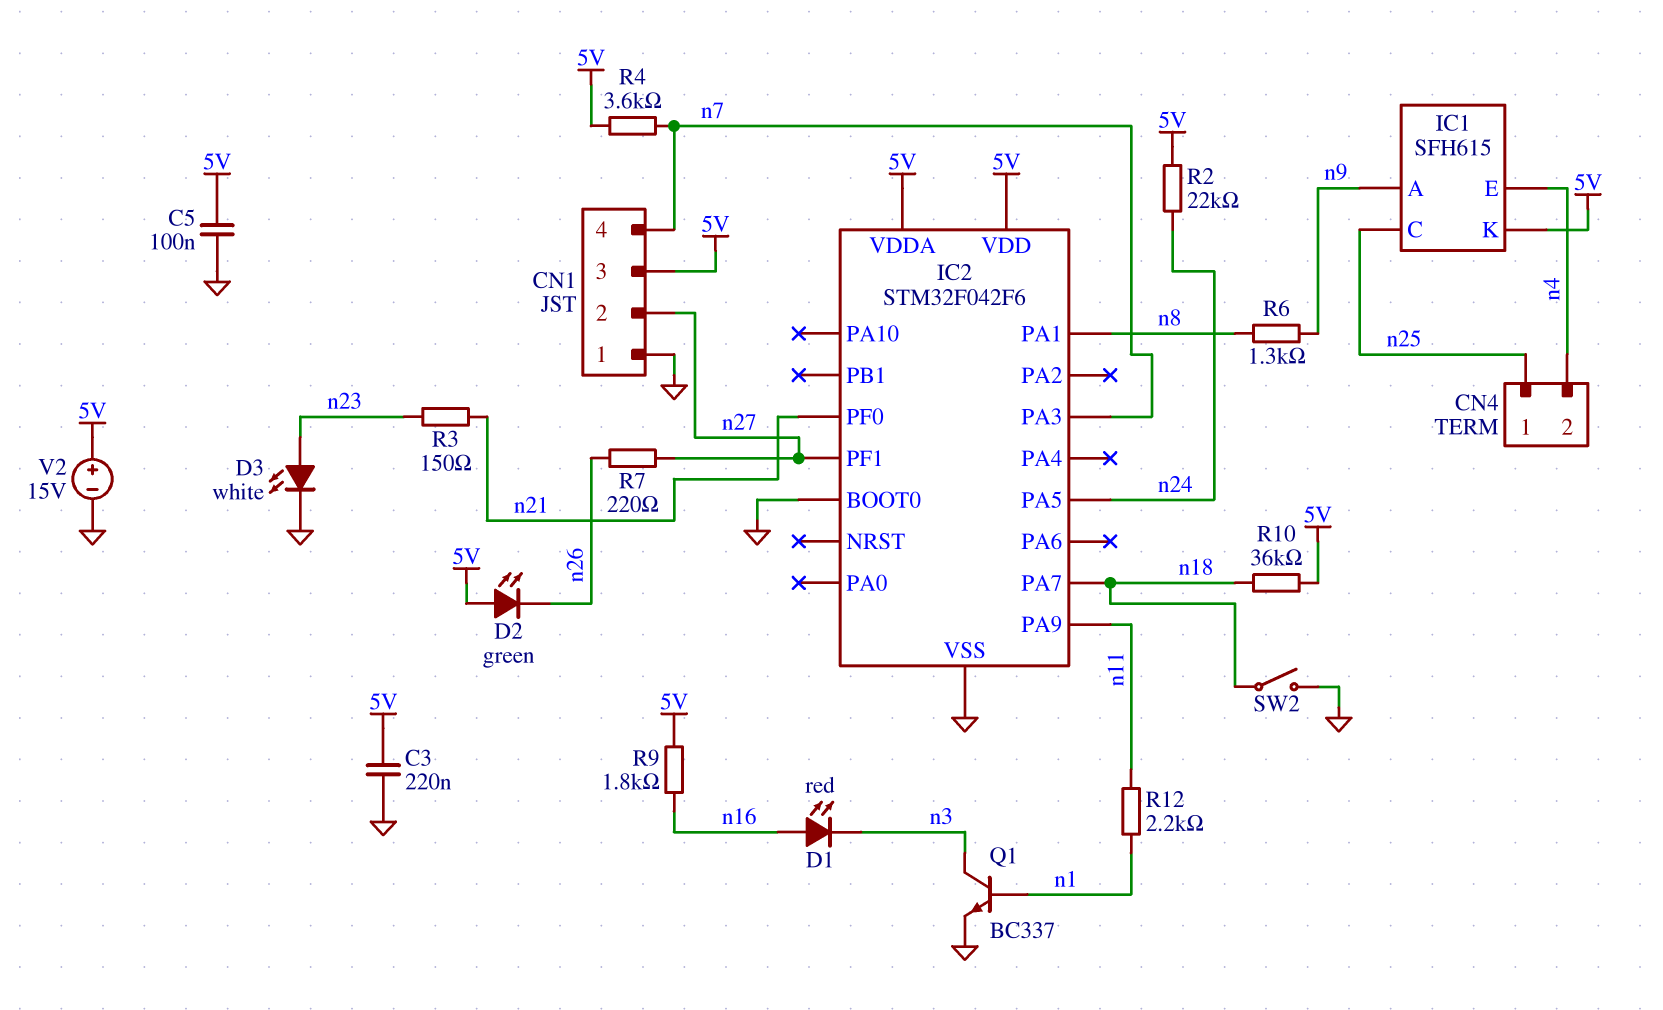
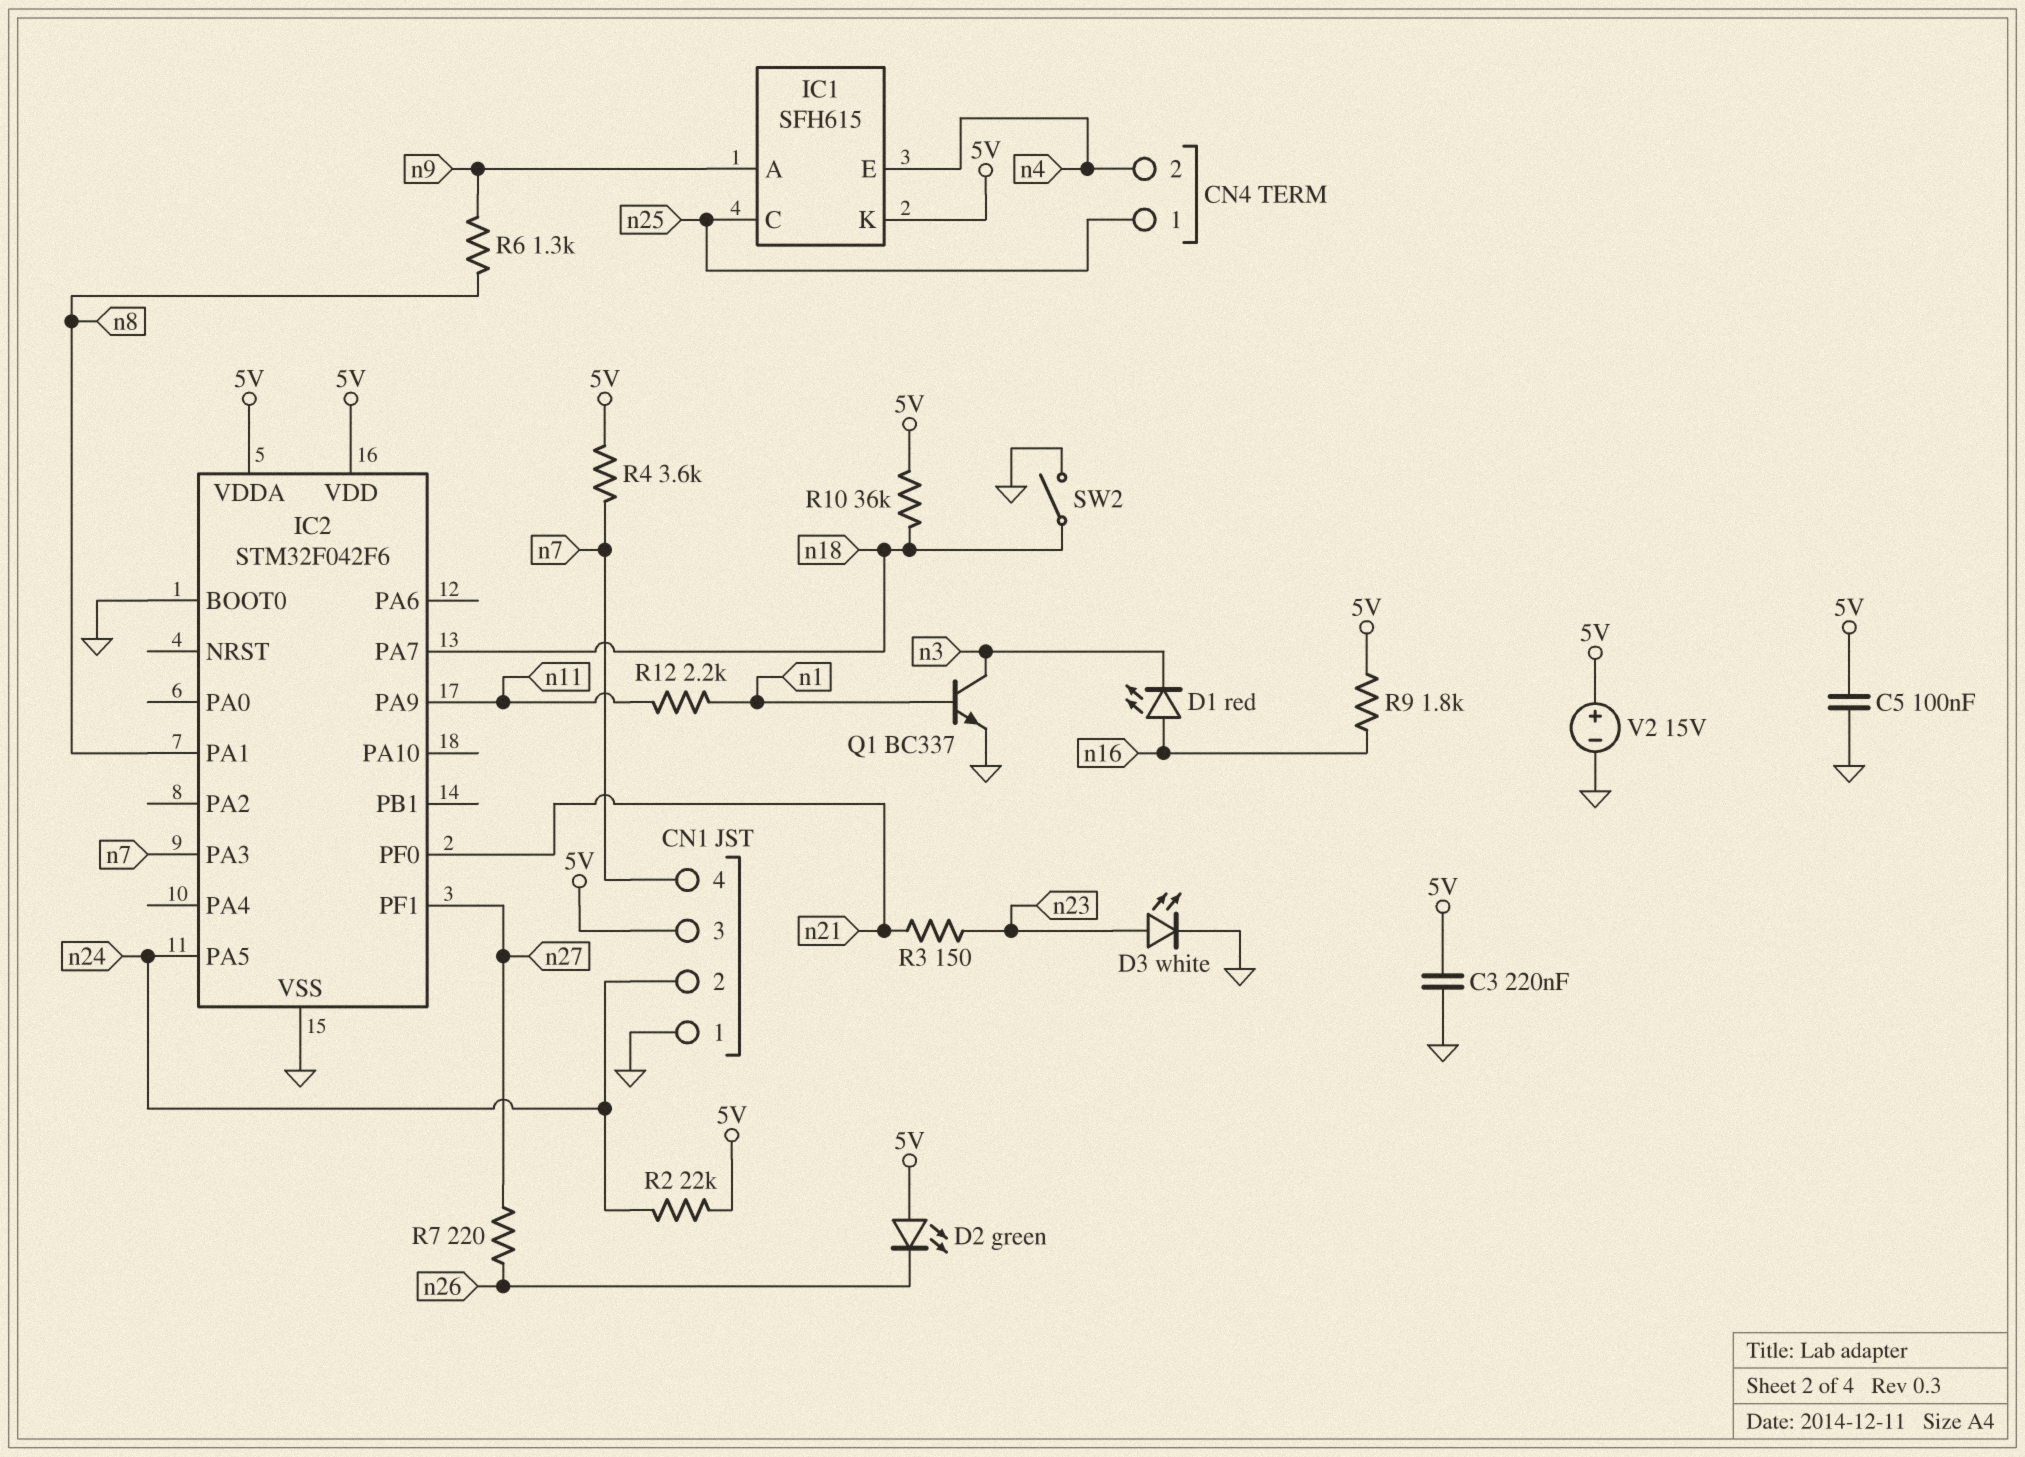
CN1 pin 2: n27 -> n24

